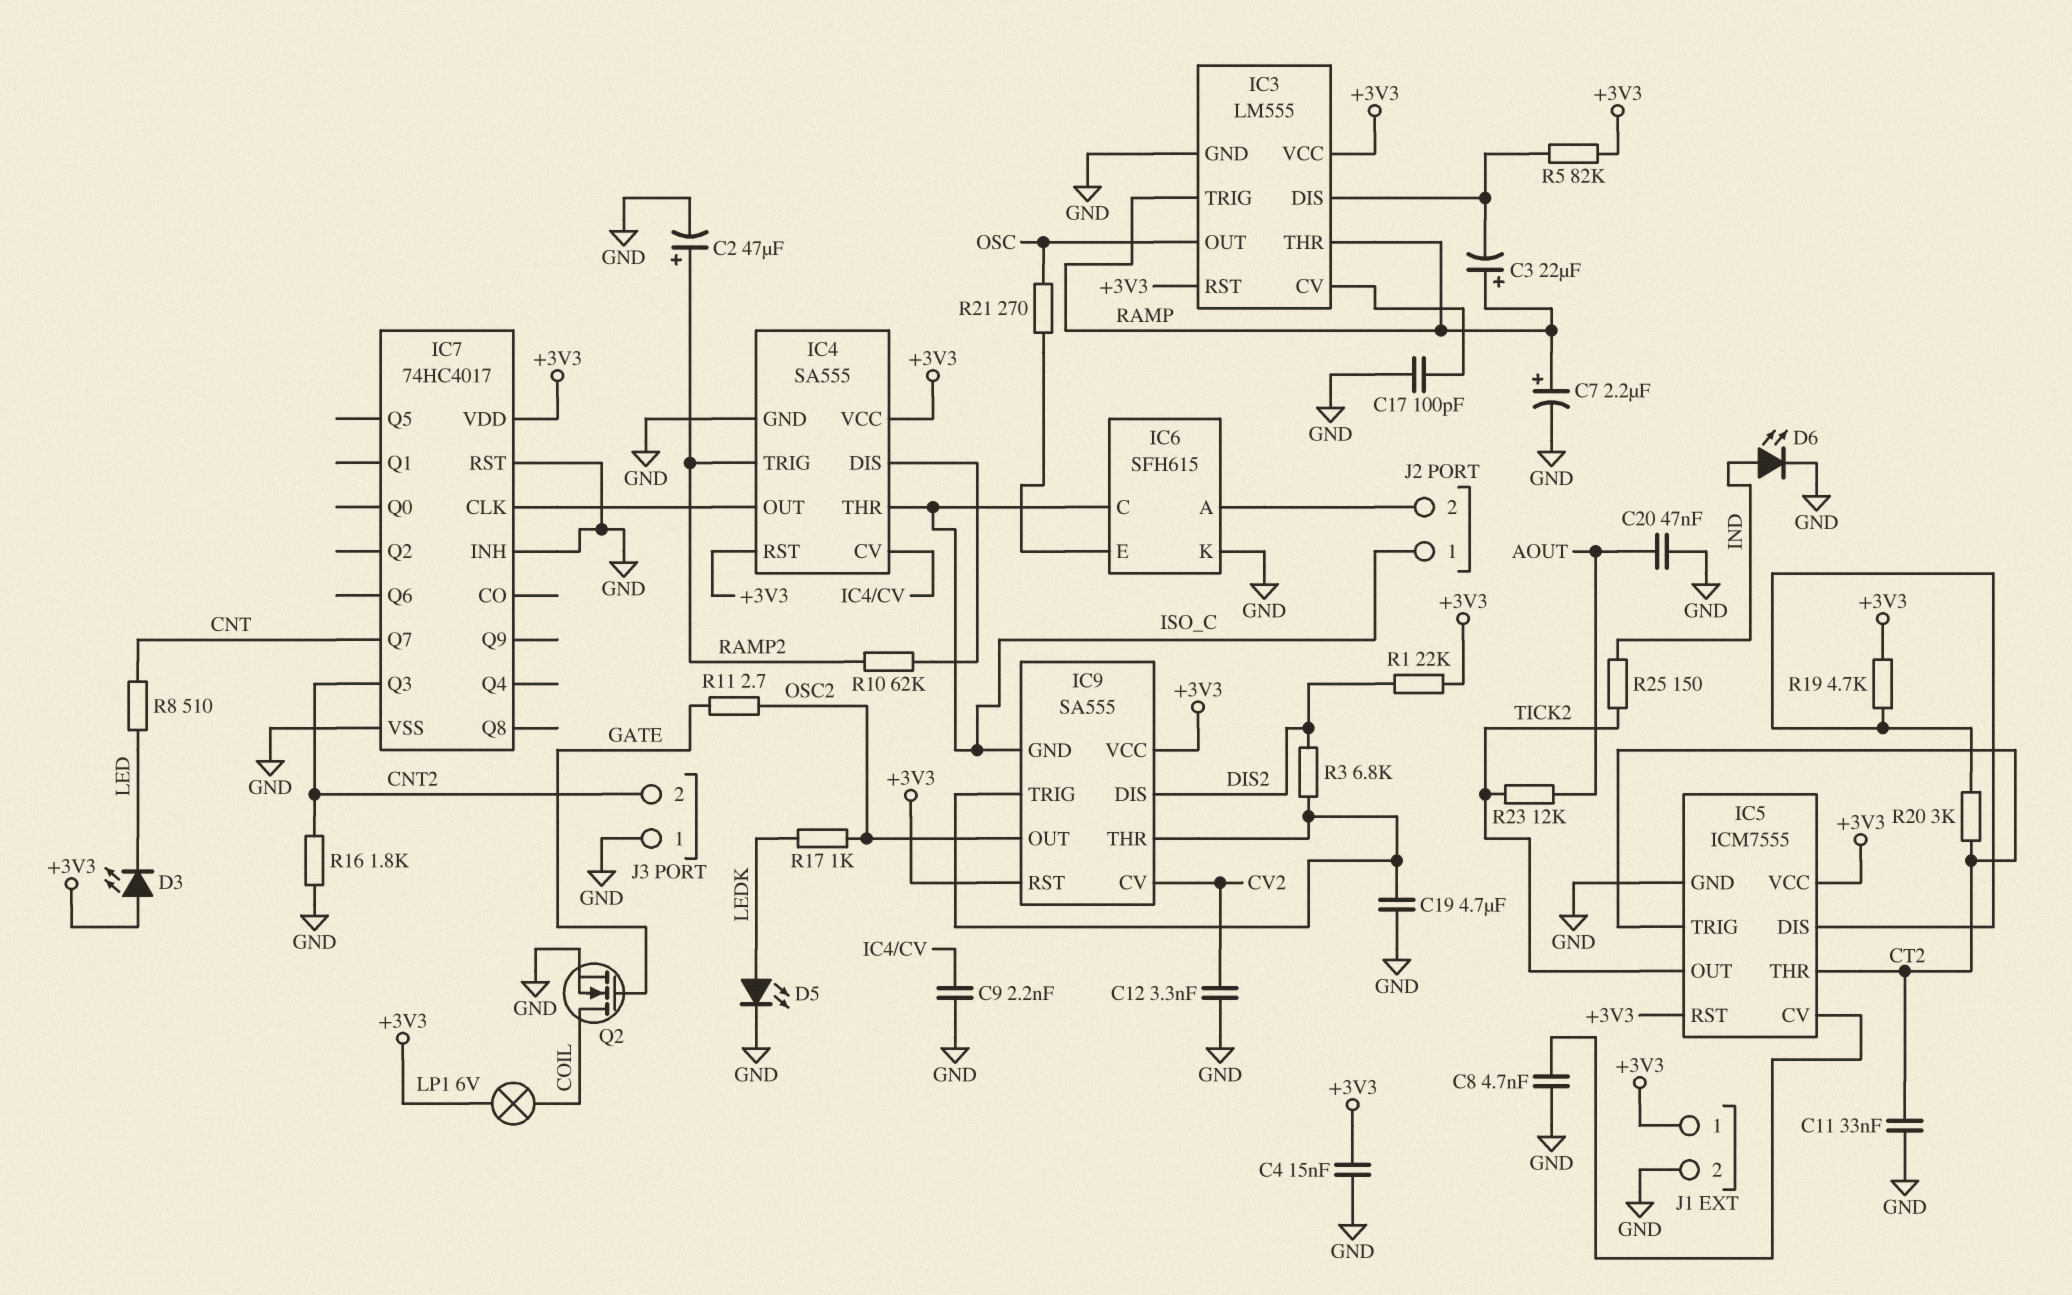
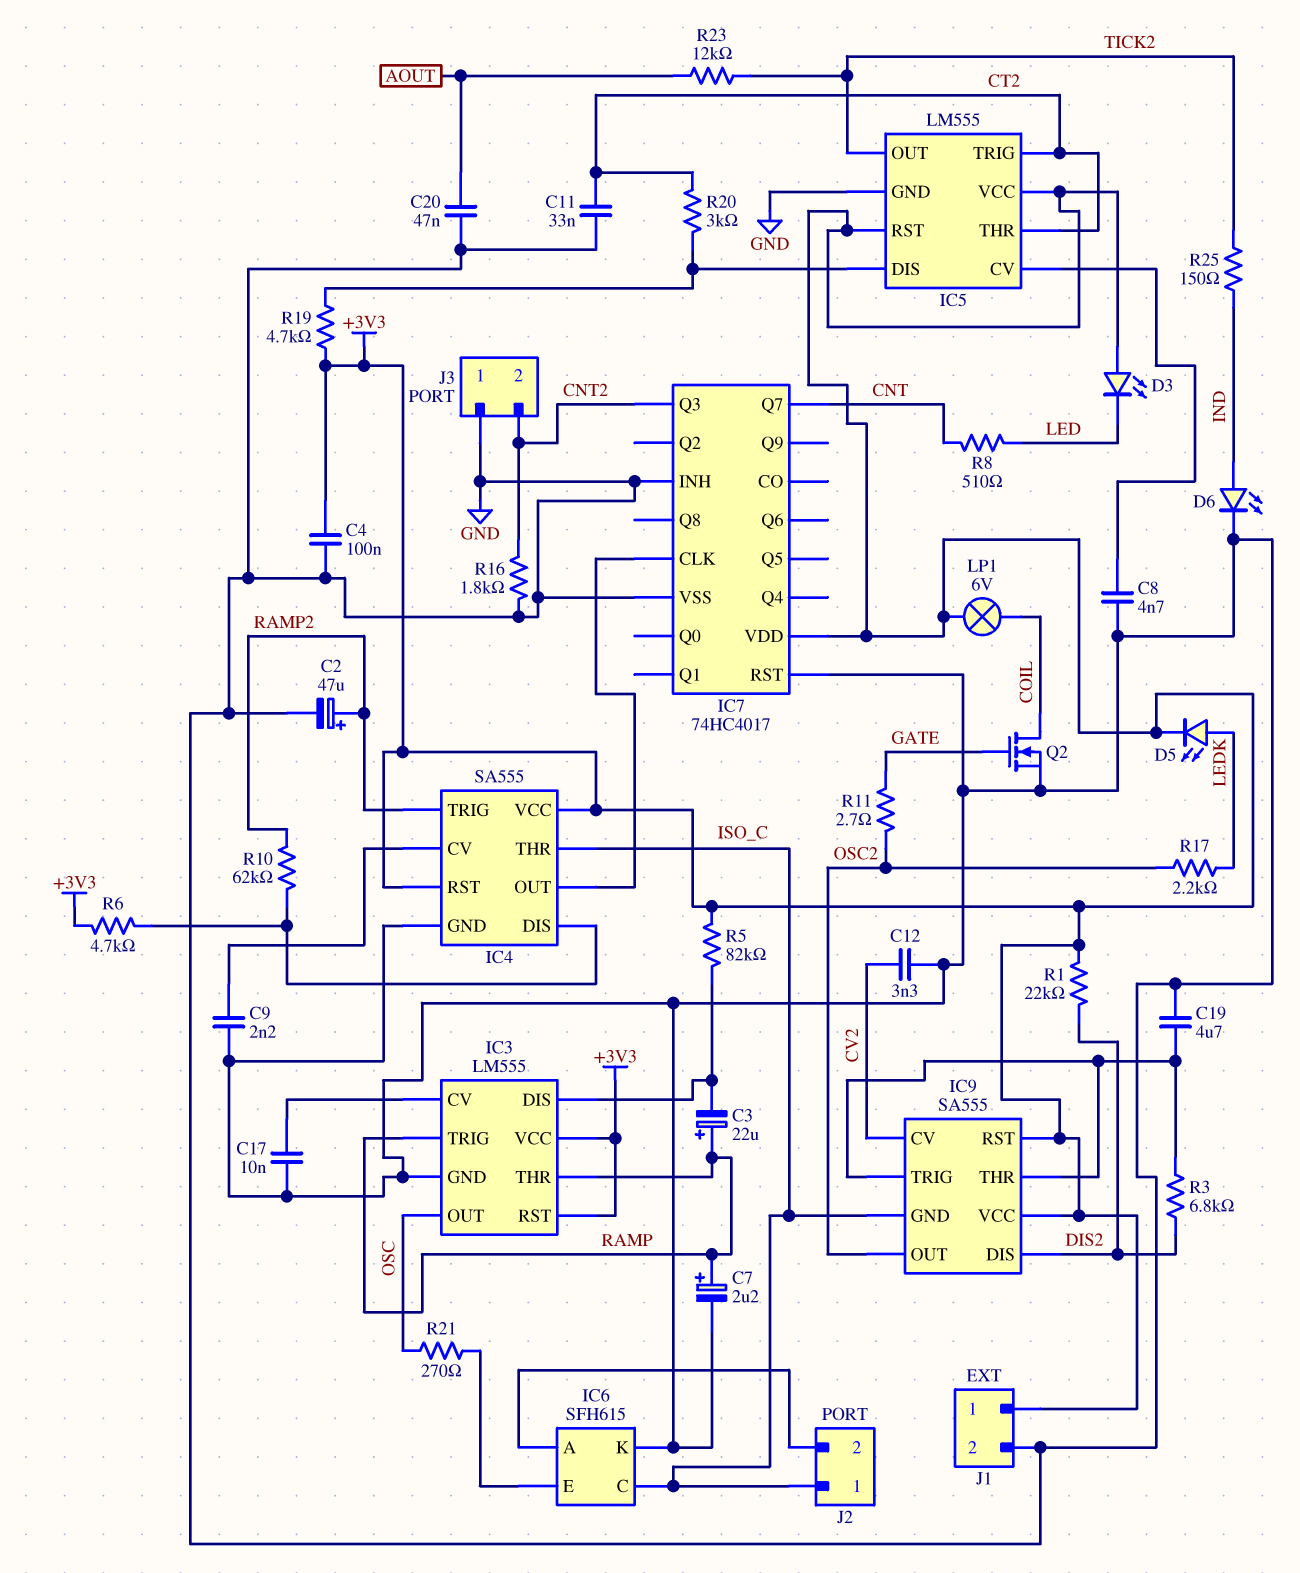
C4: 15nF (+3V3, GND) -> 100nF (+3V3, GND)
C17: 100pF (GND, IC3/CV) -> 10nF (GND, IC3/CV)
D5: LED (A LEDK, K GND) -> LED (A LEDK, K +3V3)
IC5: ICM7555 -> LM555
R6: none -> 4.7k (+3V3, IC4/DIS)
R17: 1k (LEDK, OSC2) -> 2.2k (LEDK, OSC2)

